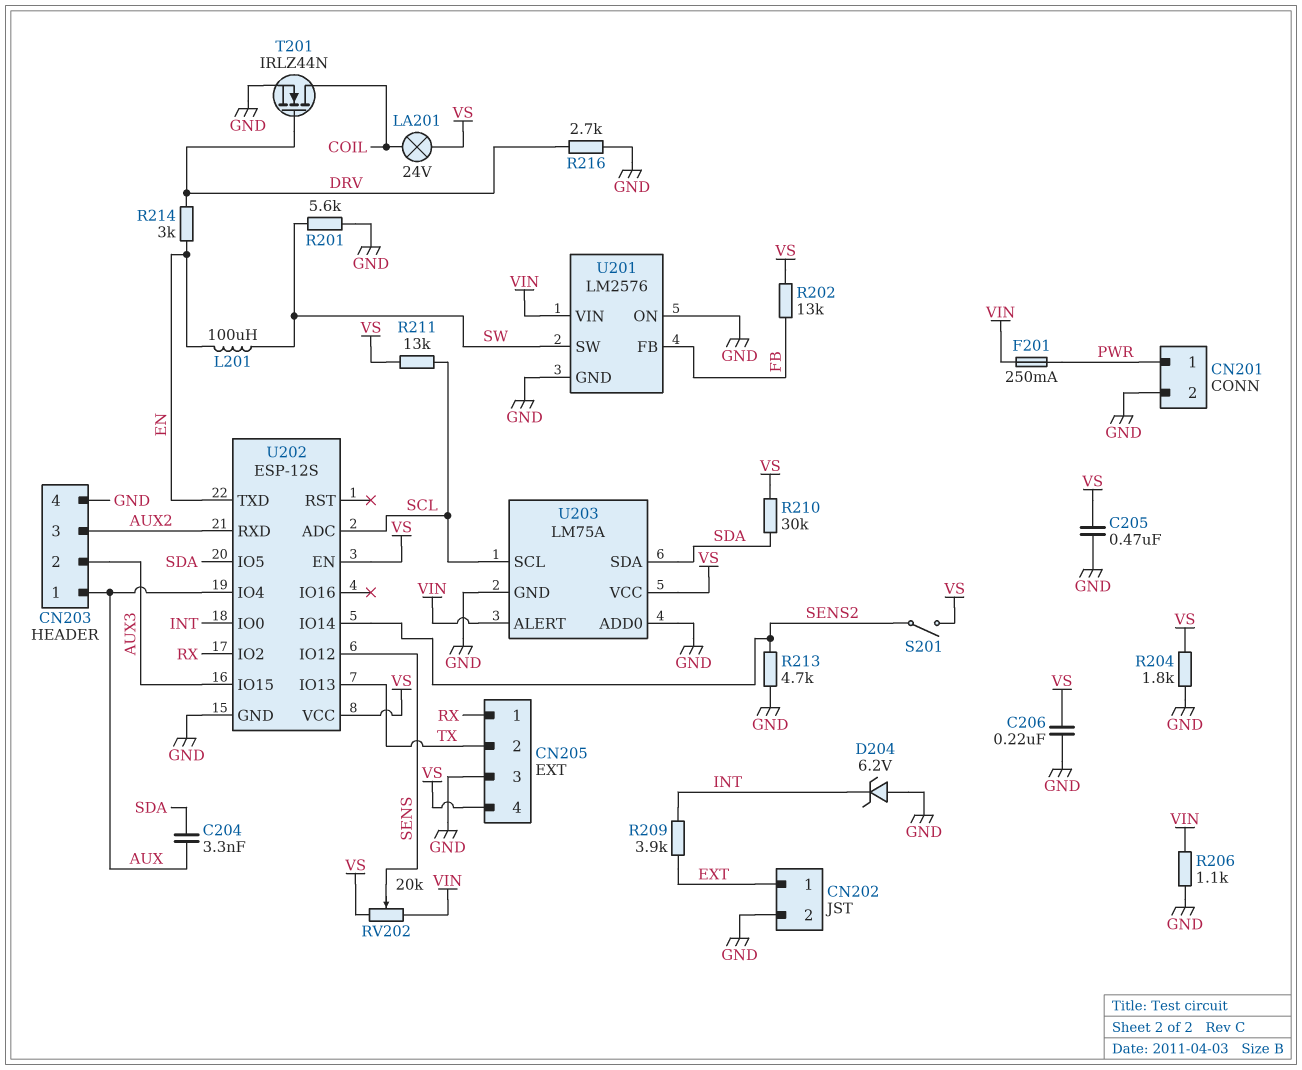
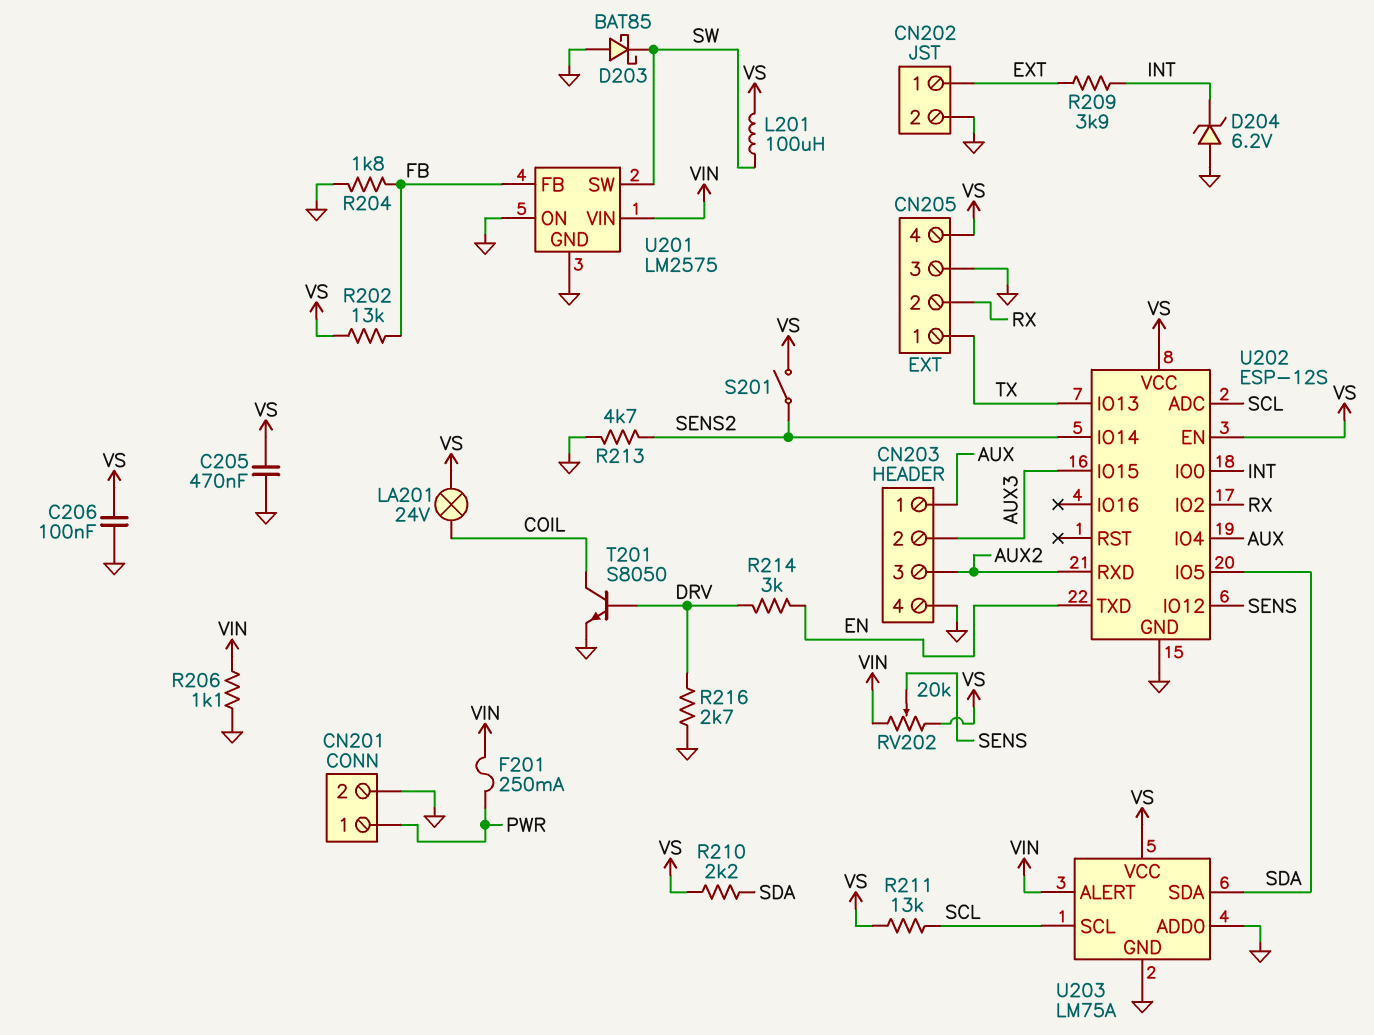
C204: 3.3nF (AUX, SDA) -> none
C206: 220nF (GND, VS) -> 100nF (GND, VS)
CN205 pin 1: RX -> TX
CN205 pin 2: TX -> RX
D203: none -> schottky BAT85 (A GND, K SW)
L201: 100uH (EN, SW) -> 100uH (SW, VS)
R201: 5.6k (GND, SW) -> none
R204: 1.8k (GND, VS) -> 1.8k (FB, GND)
R210: 30k (SDA, VS) -> 2.2k (SDA, VS)
T201: NMOS IRLZ44N (G DRV, D COIL, S GND) -> NPN S8050 (B DRV, C COIL, E GND)
U201: LM2576 -> LM2575

